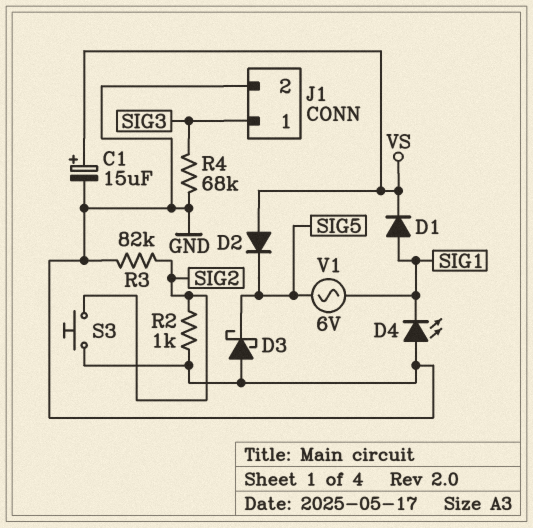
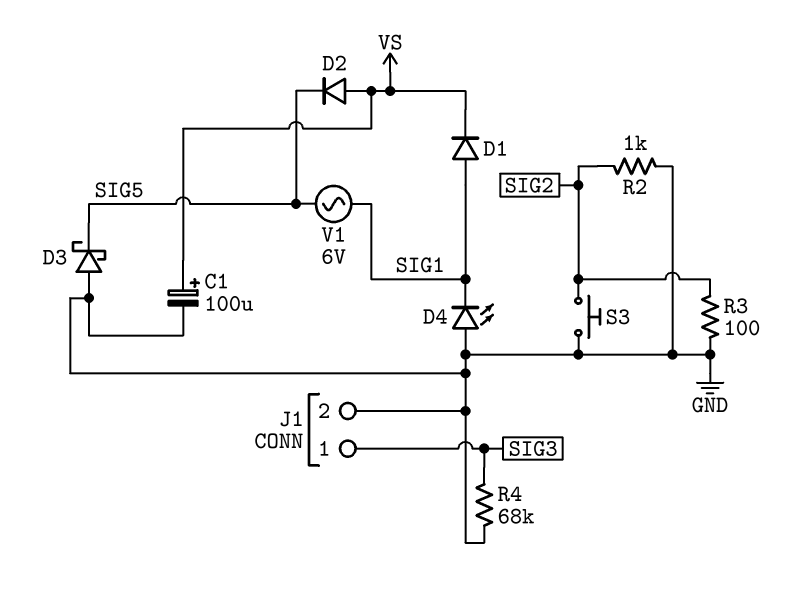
C1: 15uF (plus VS, minus GND) -> 100uF (plus VS, minus GND)
R3: 82k (GND, SIG2) -> 100 (GND, SIG2)

